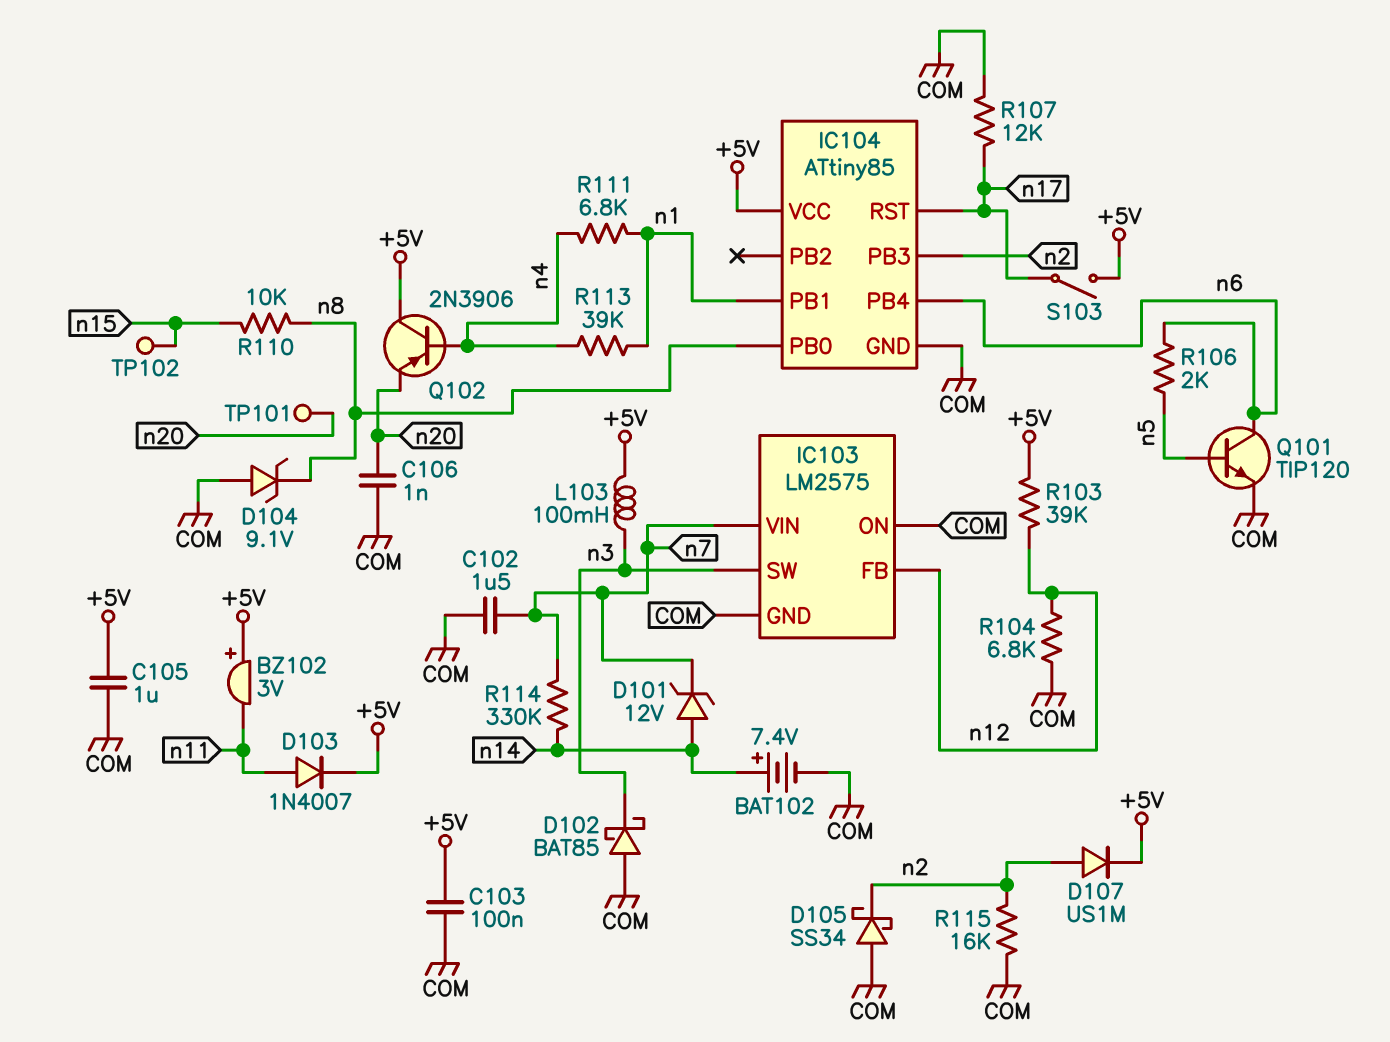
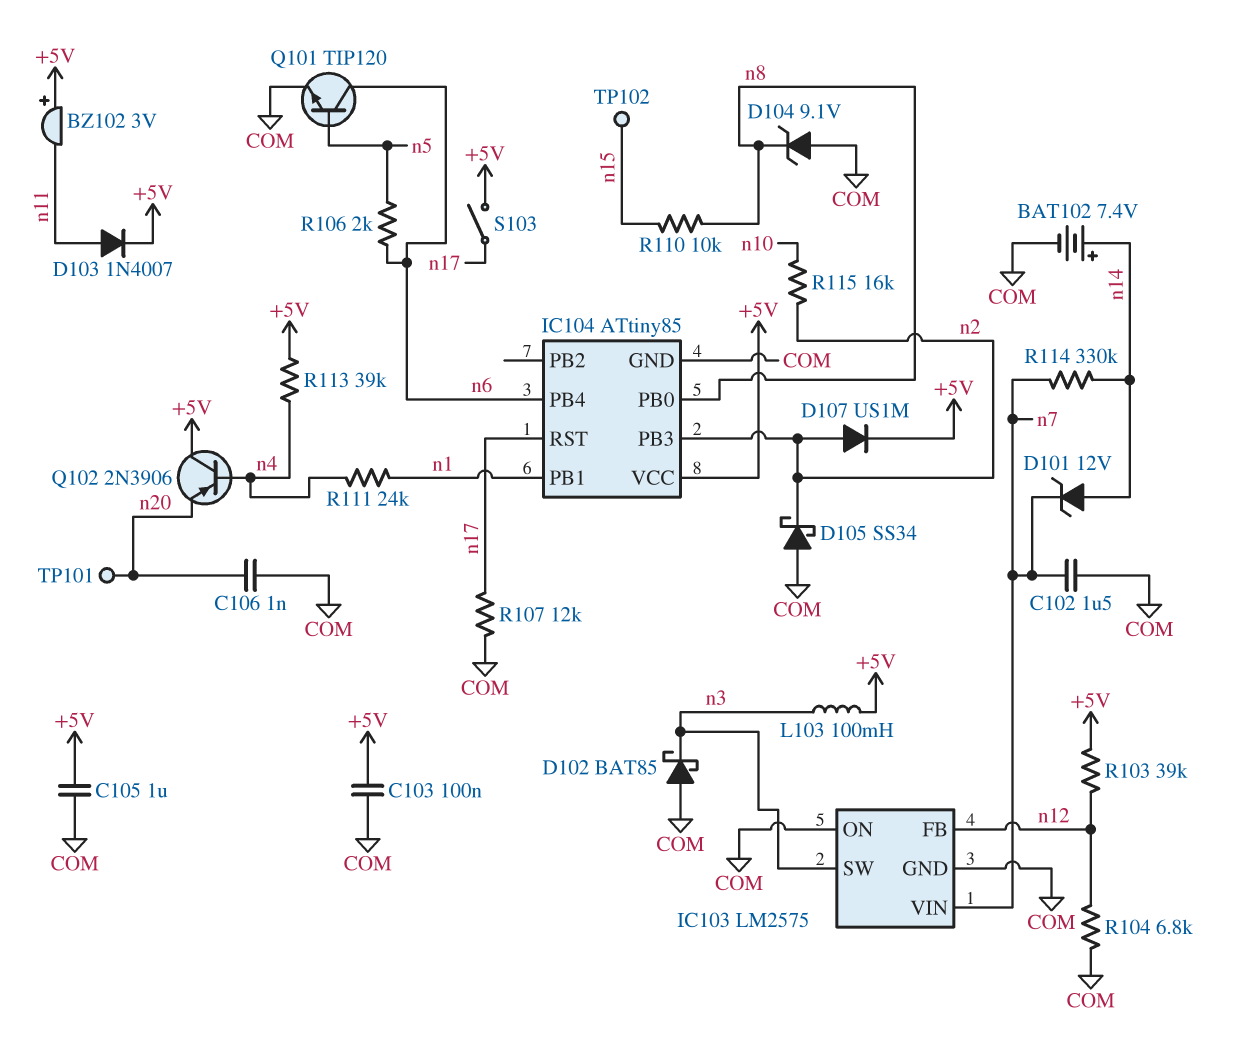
R111: 6.8k (n1, n4) -> 24k (n1, n4)
R113: 39k (n1, n4) -> 39k (+5V, n4)
R115: 16k (COM, n2) -> 16k (n2, n10)

